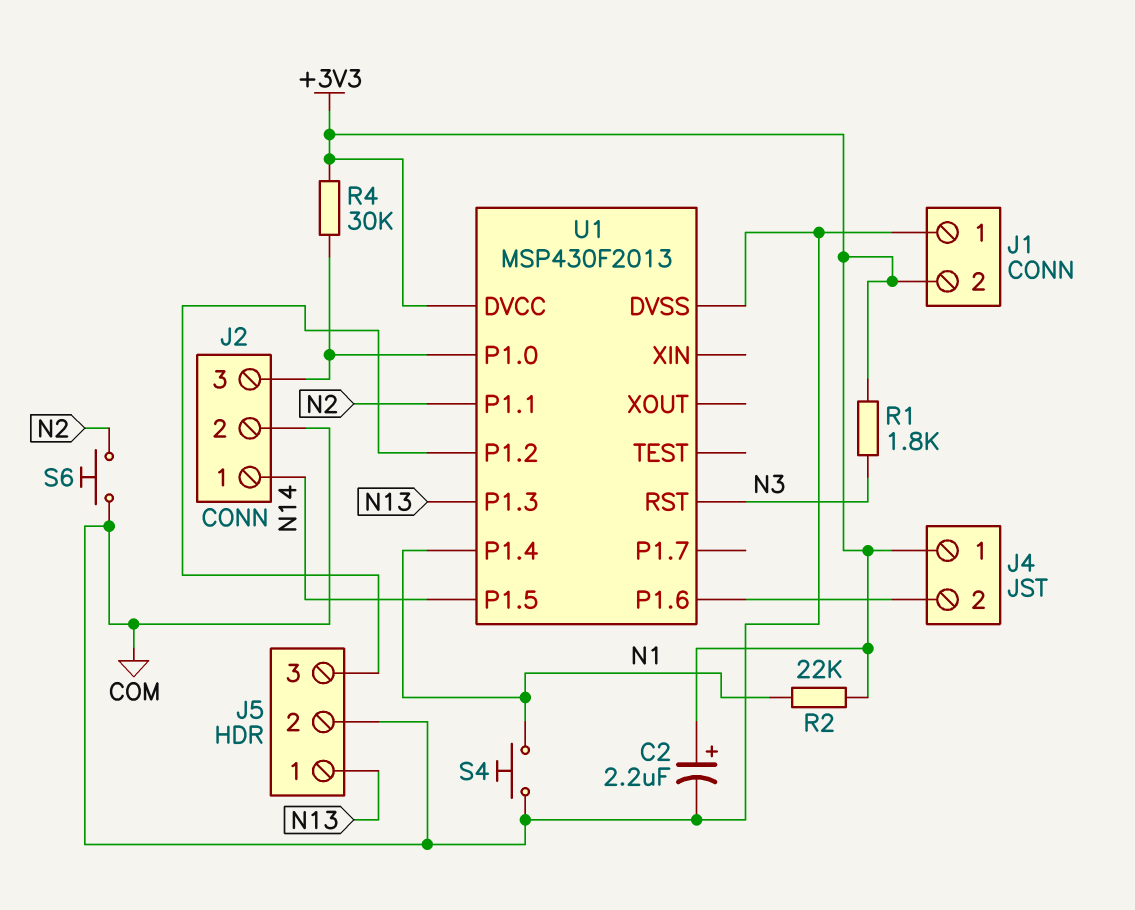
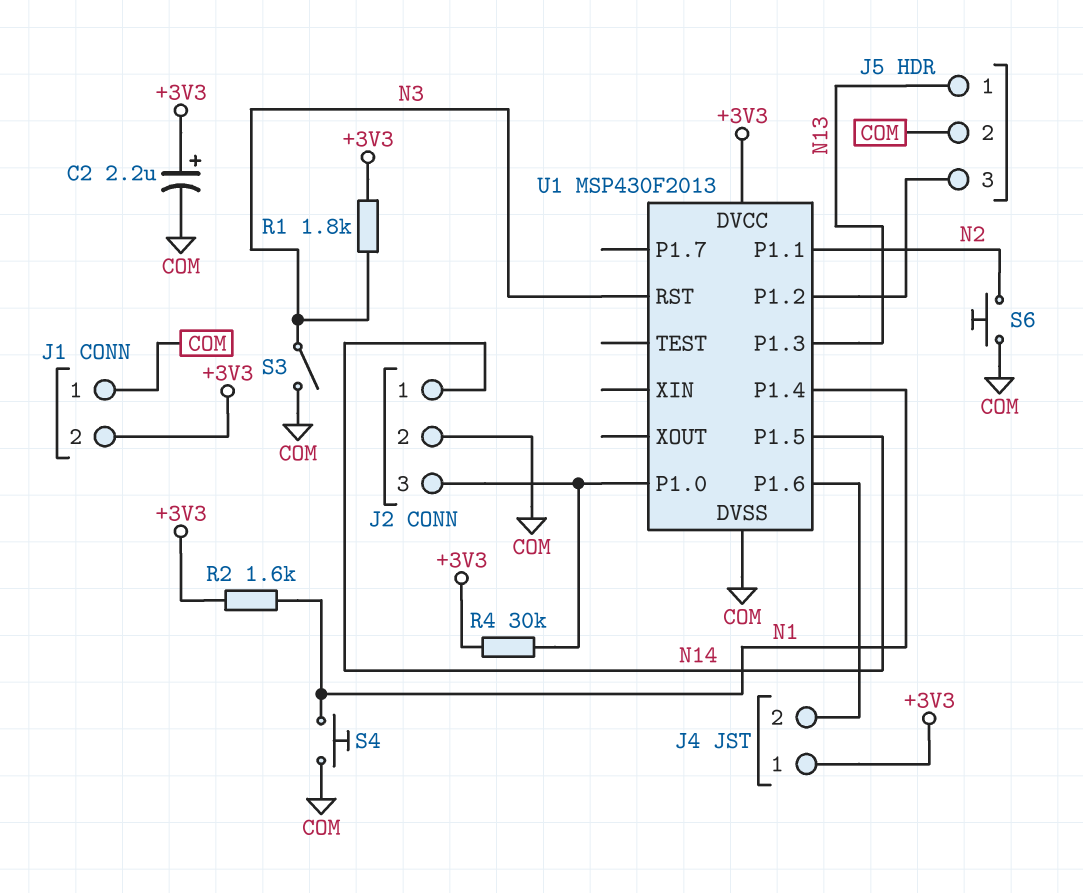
R2: 22k (+3V3, N1) -> 1.6k (+3V3, N1)
S3: none -> switch (COM, N3)

